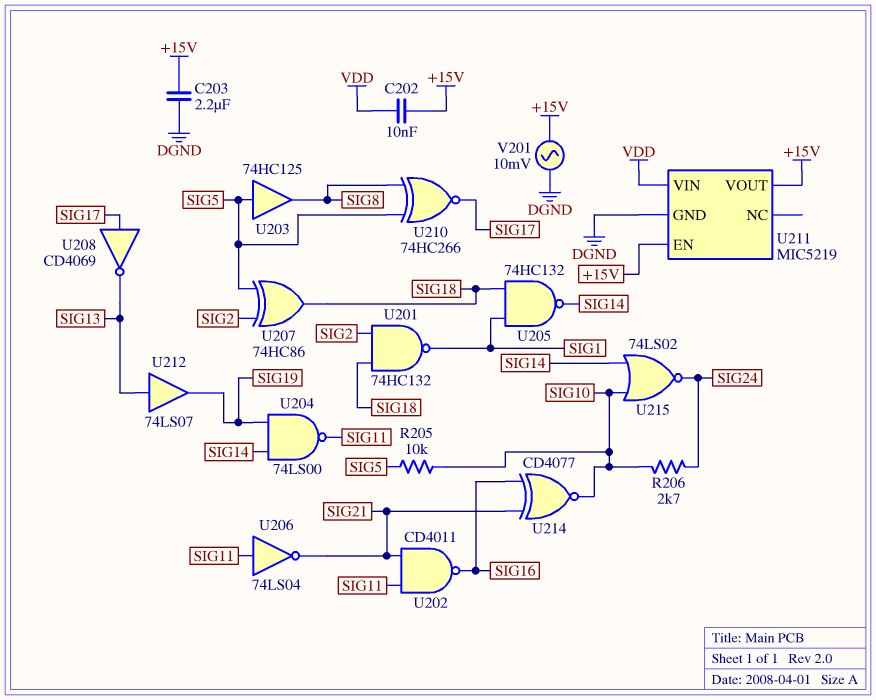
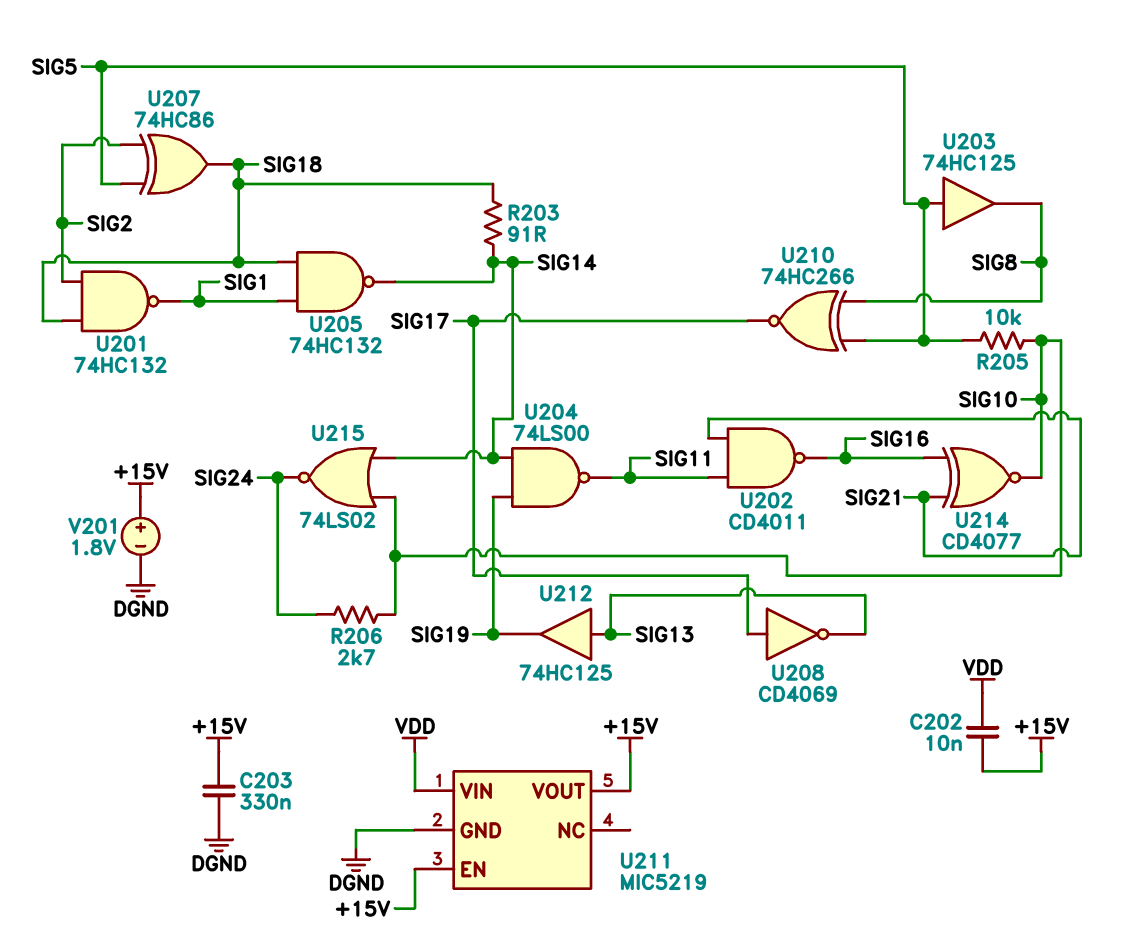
C203: 2.2uF (+15V, DGND) -> 330nF (+15V, DGND)
R203: none -> 91 (SIG14, SIG18)
U206: NOT 74LS04 (in SIG11, out SIG21) -> none
U212: buffer 74LS07 (in SIG13, out SIG19) -> buffer 74HC125 (in SIG13, out SIG19)
V201: AC 10mV (+15V, DGND) -> 1.8V (plus +15V, minus DGND)

